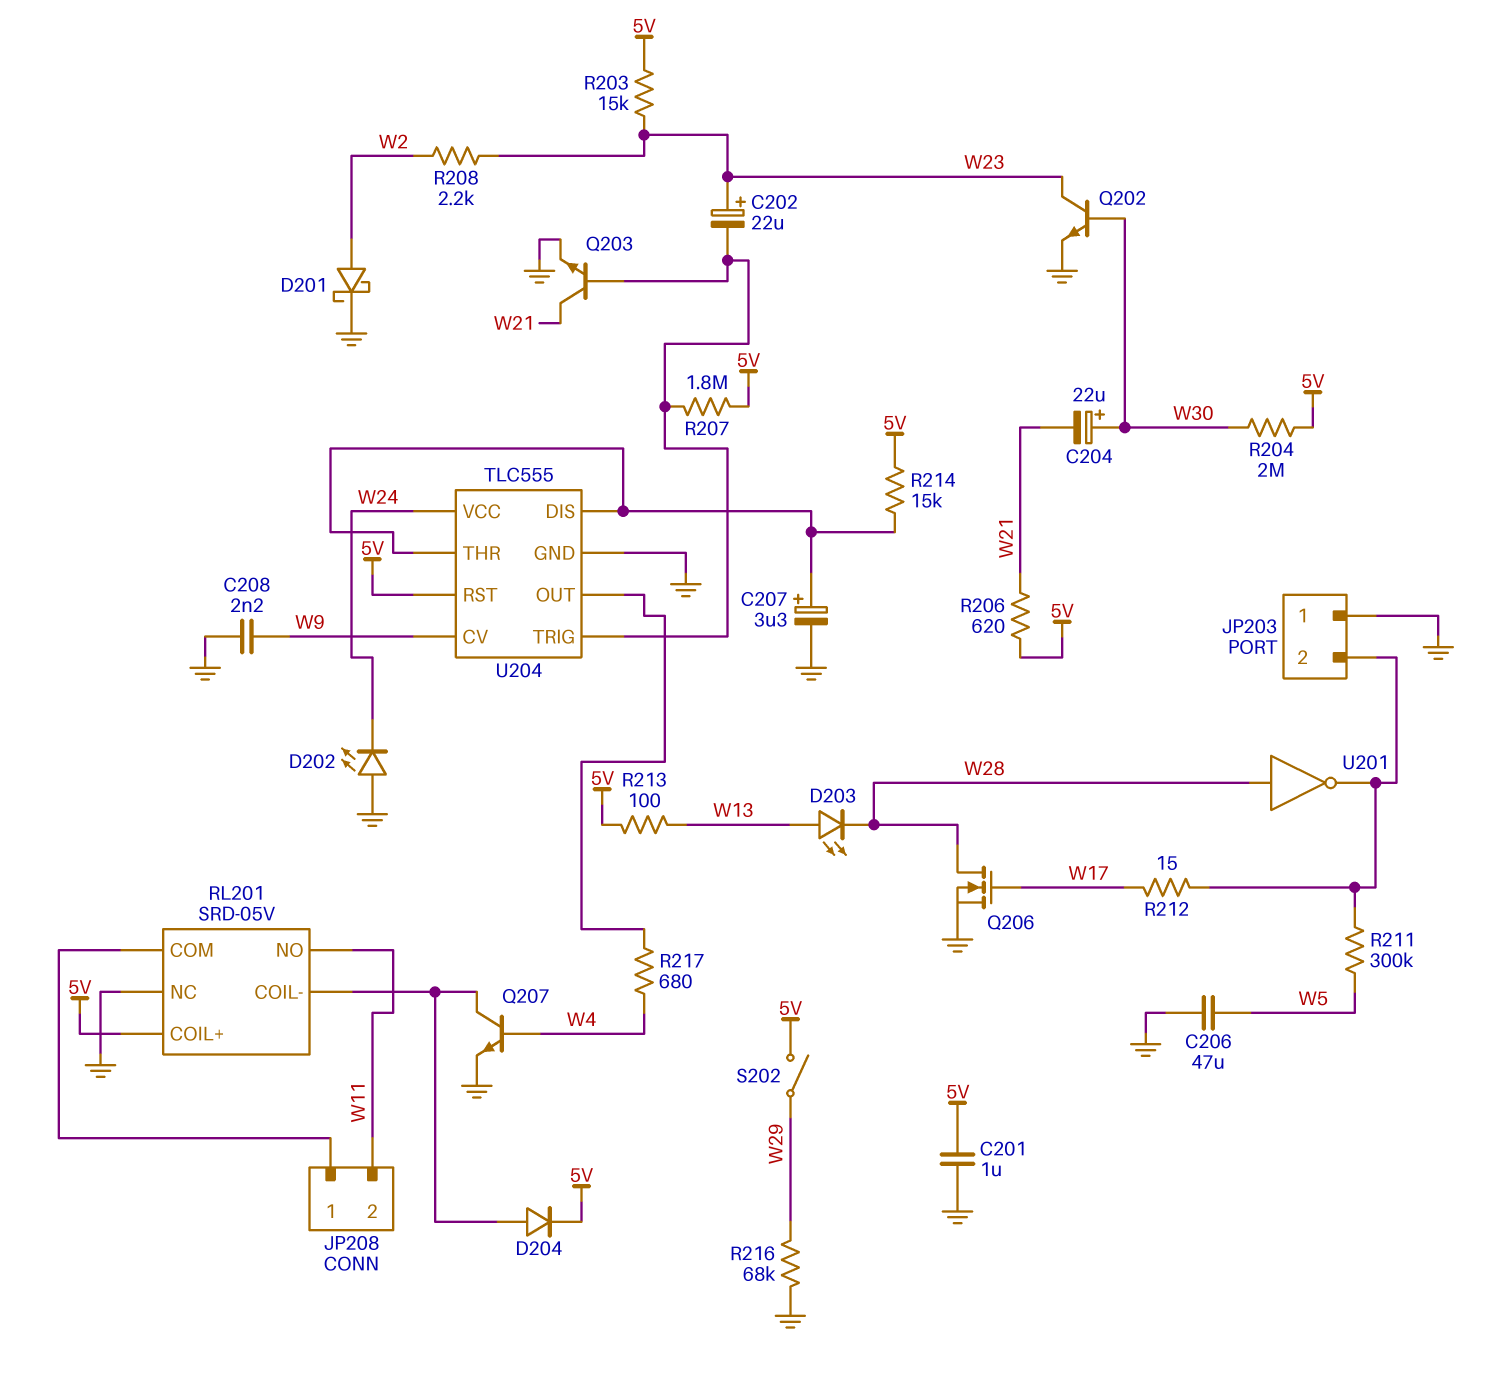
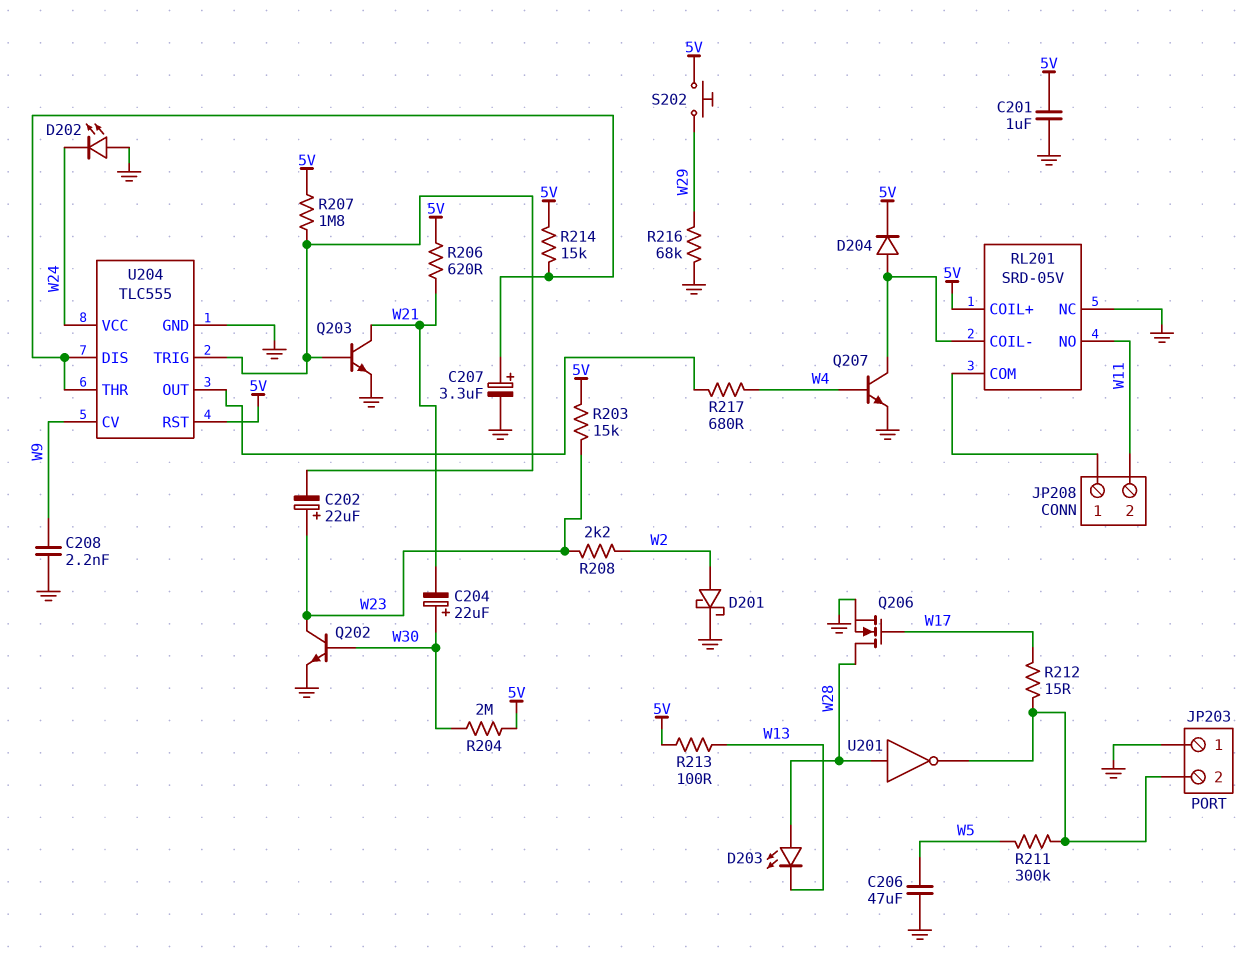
D203: LED (A W13, K W28) -> LED (A W28, K W13)
S202: switch (5V, W29) -> button (5V, W29)

